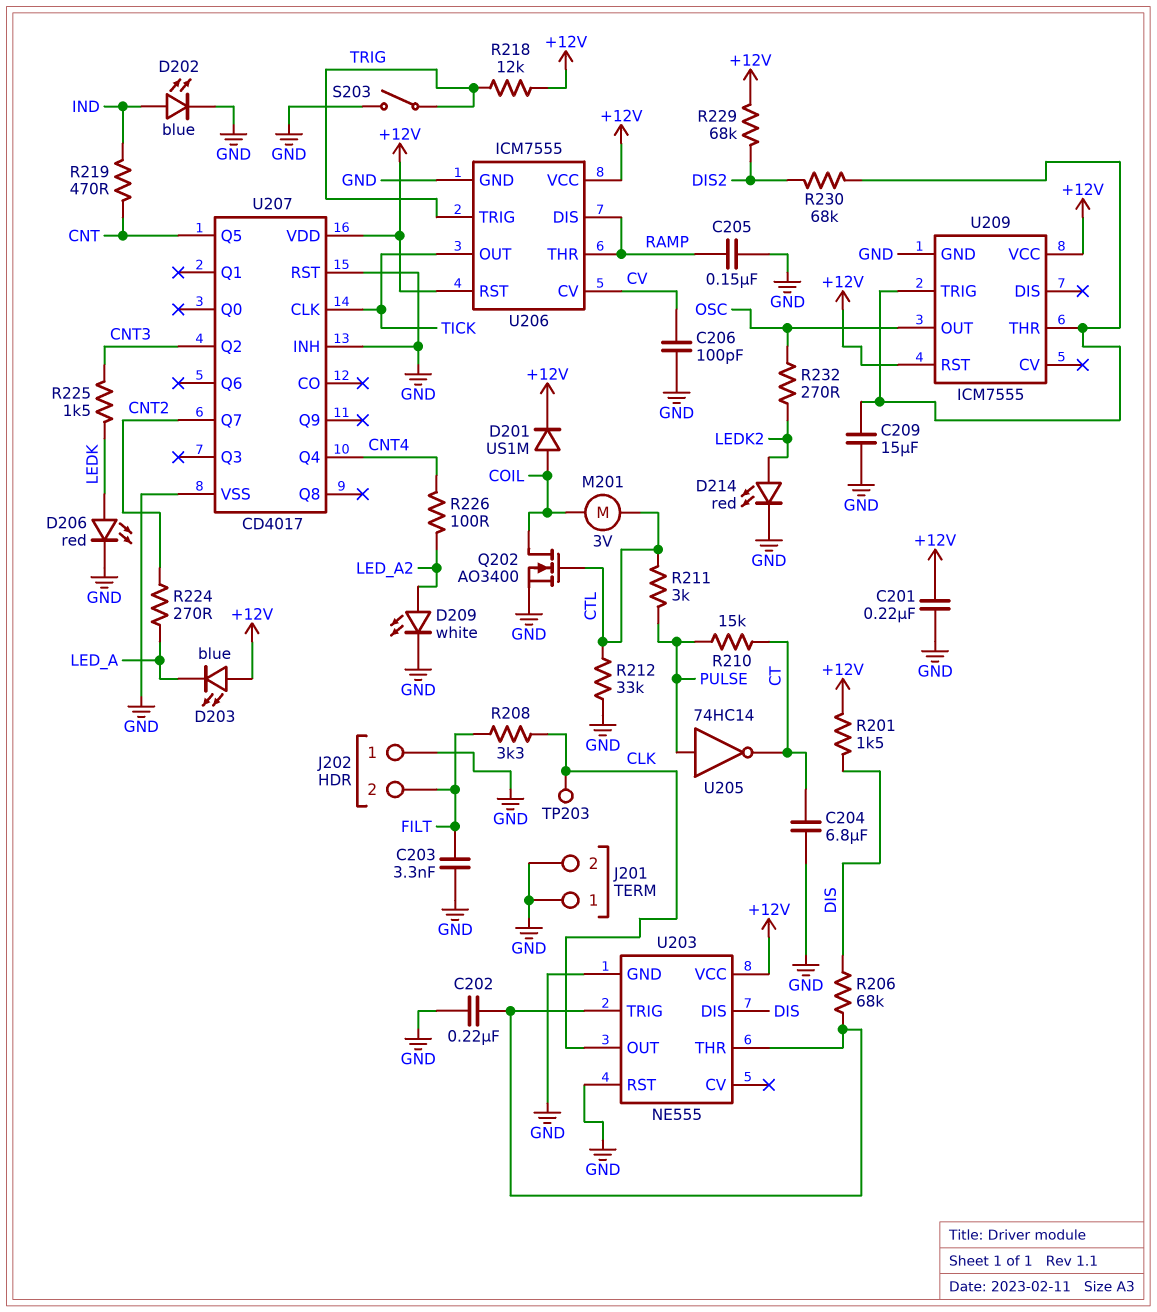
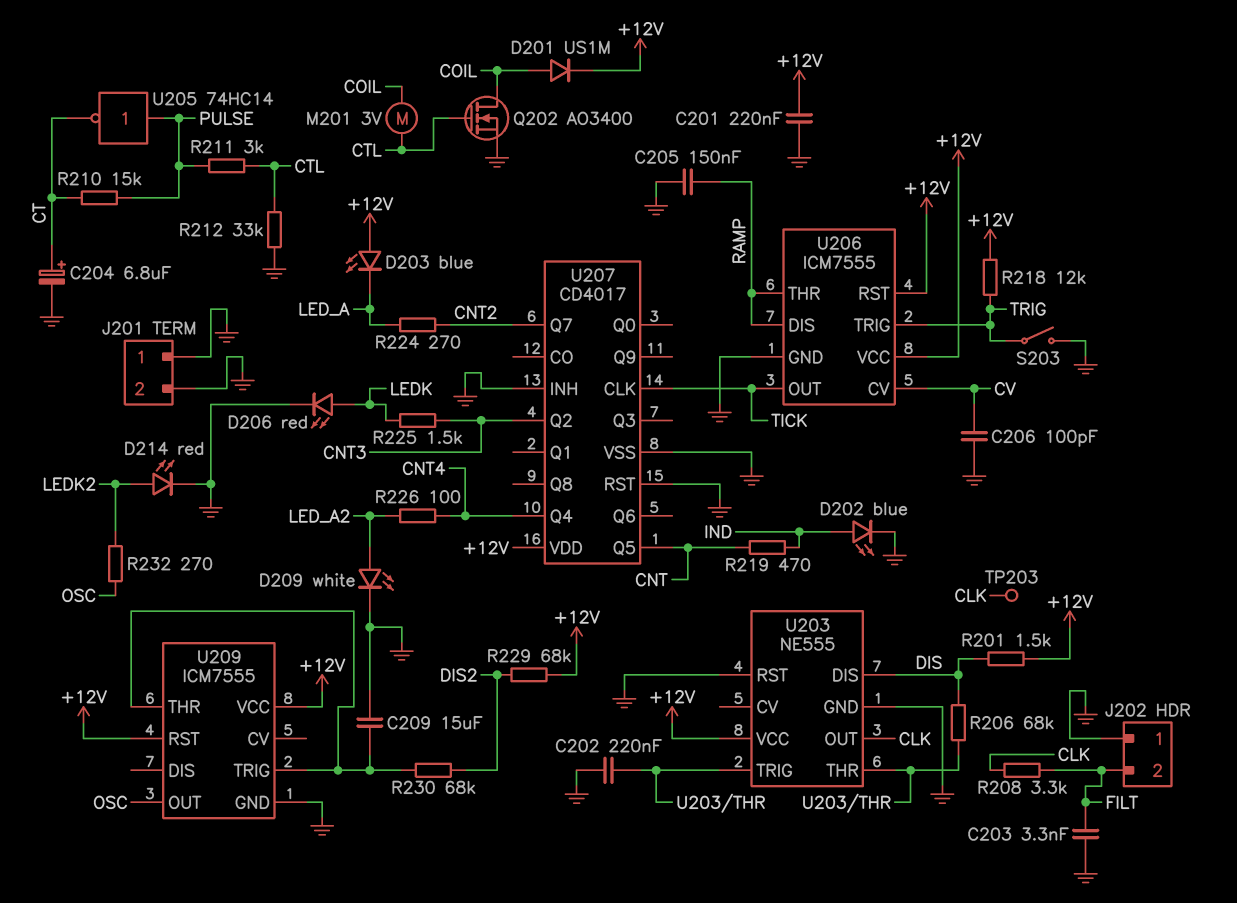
C204: 6.8uF (CT, GND) -> 6.8uF (plus CT, minus GND)

